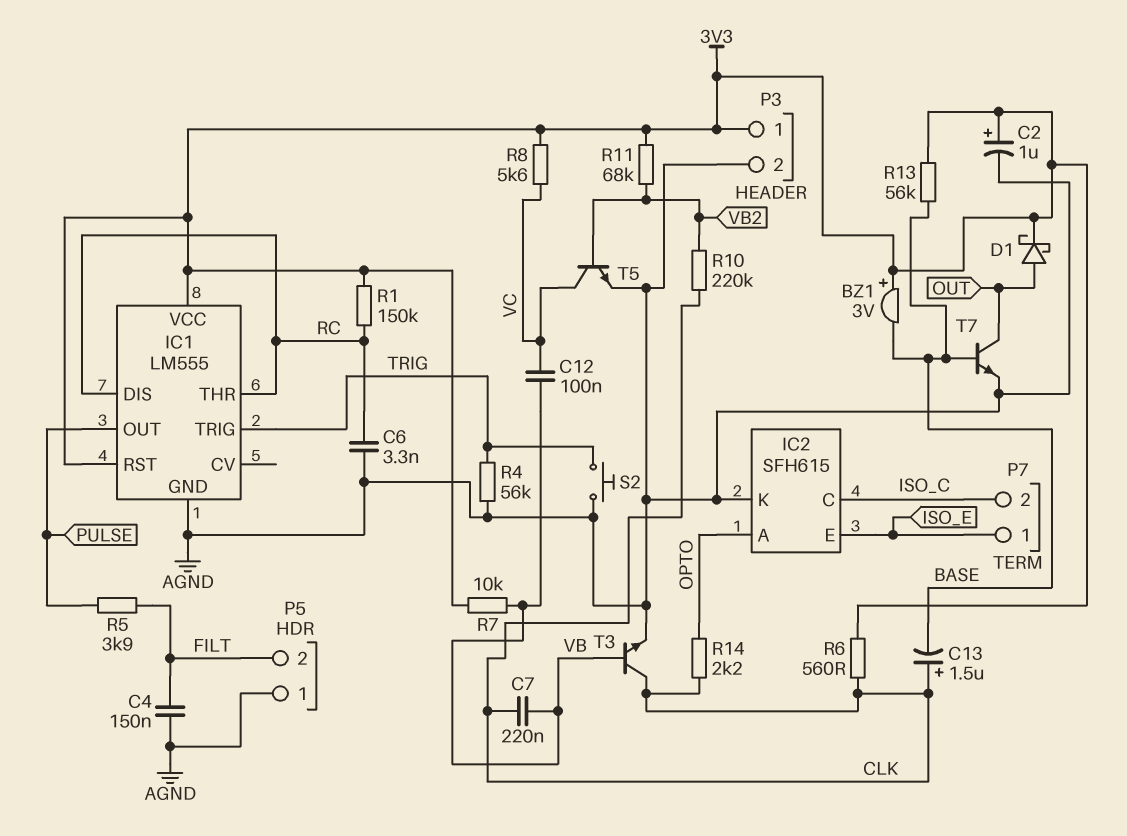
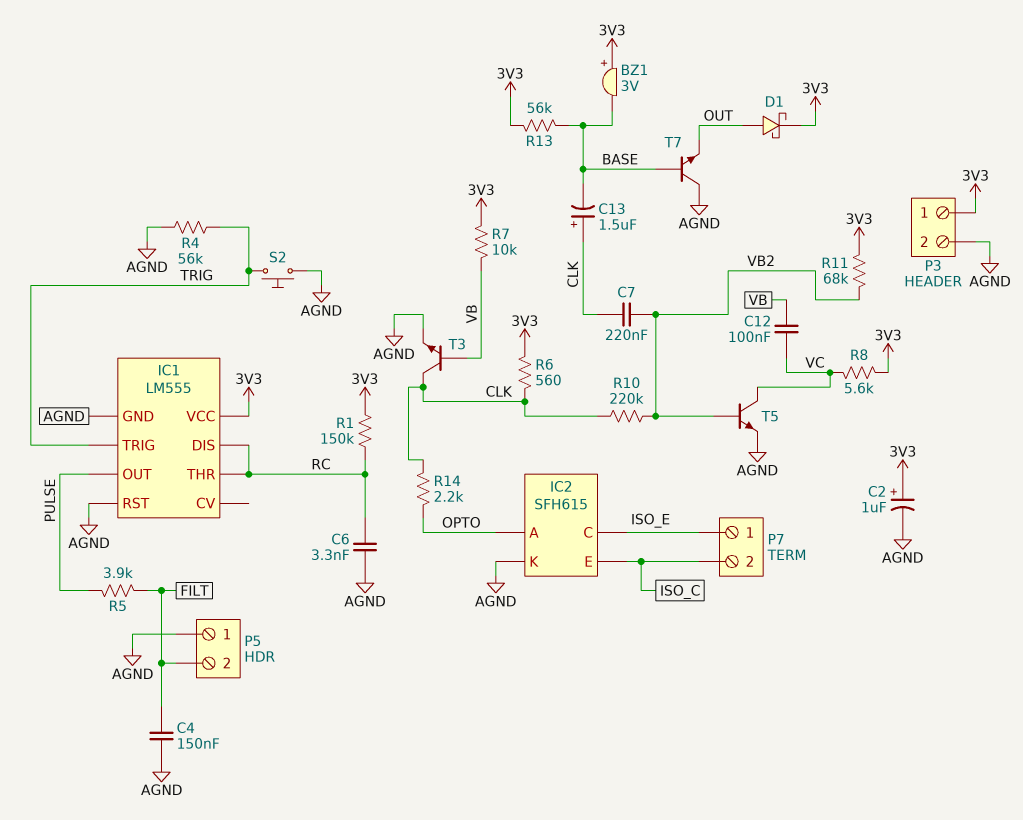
C7: 220nF (CLK, VB) -> 220nF (CLK, VB2)
IC1 pin RST: 3V3 -> AGND
IC2 pin C: ISO_C -> ISO_E
IC2 pin E: ISO_E -> ISO_C
T7: NPN (B BASE, C OUT, E AGND) -> NPN (B BASE, C AGND, E OUT)

